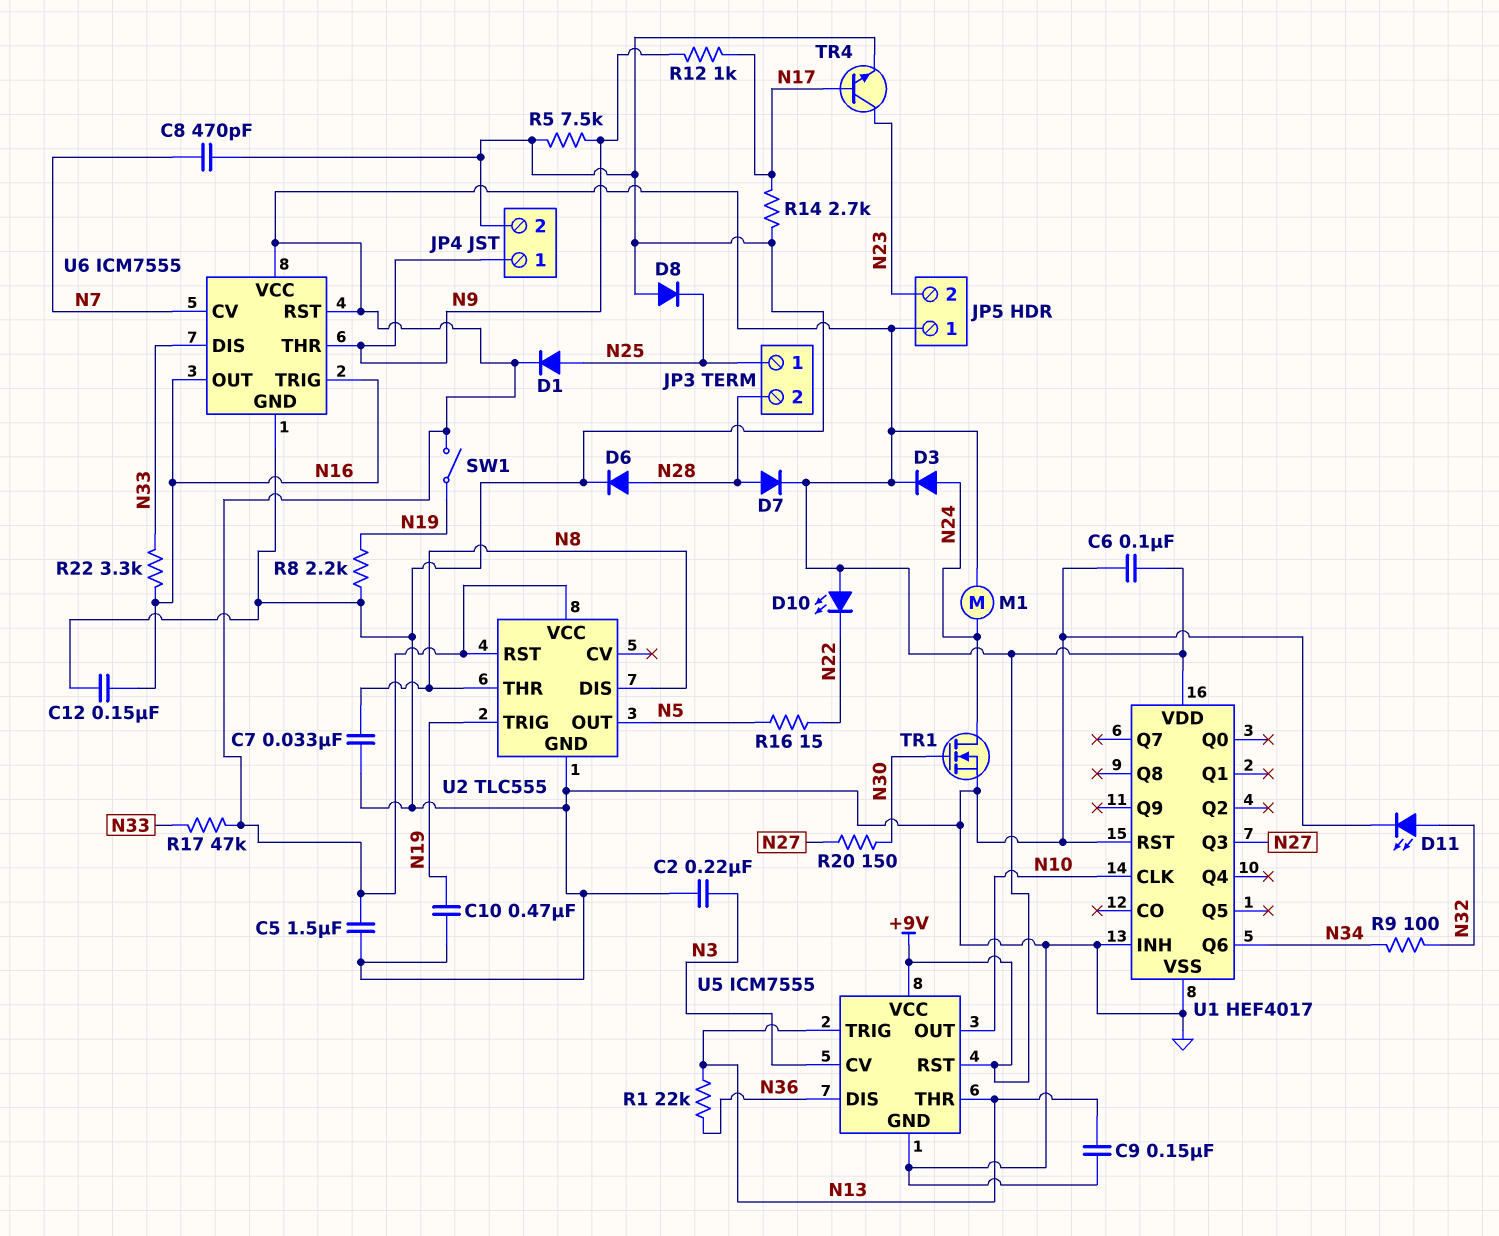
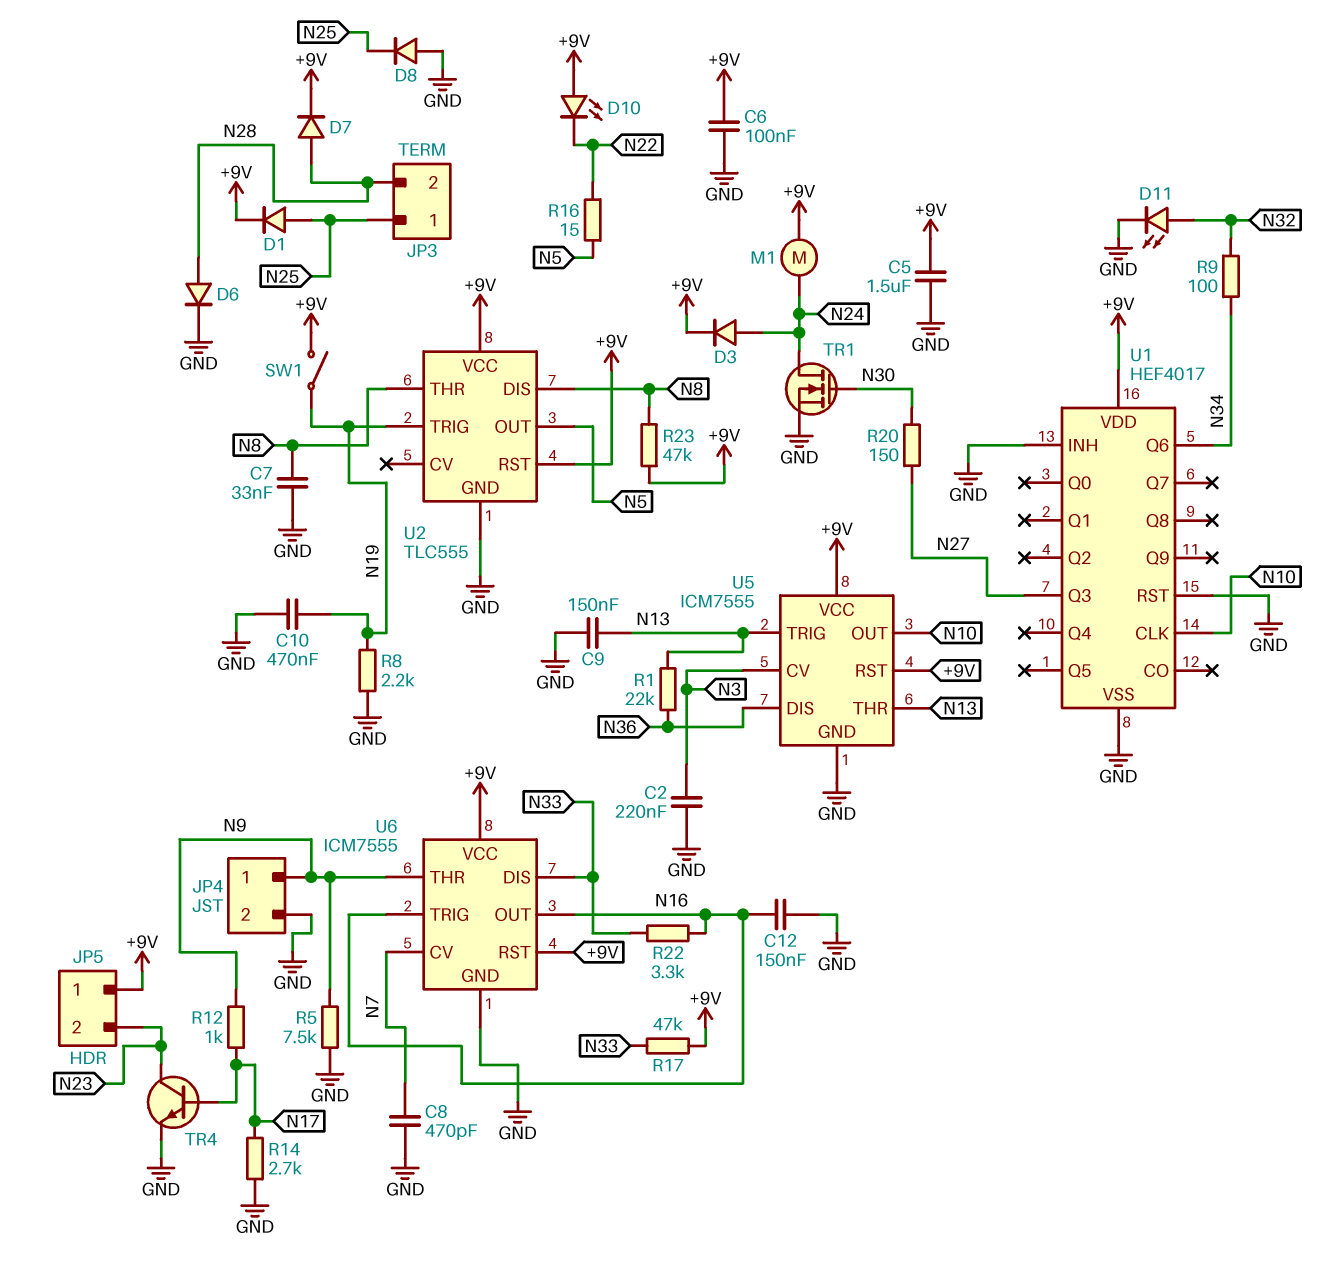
R23: none -> 47k (+9V, N8)

